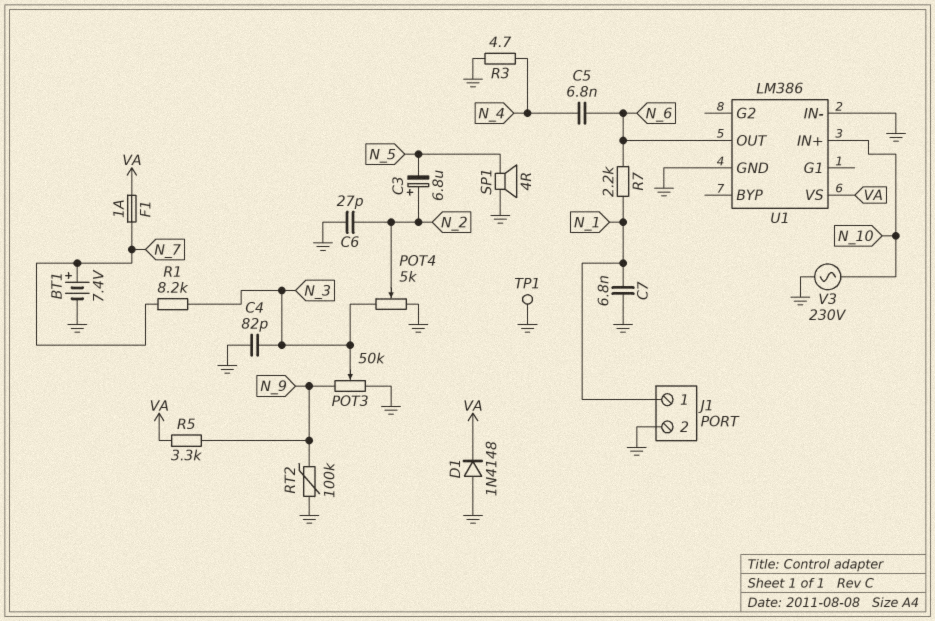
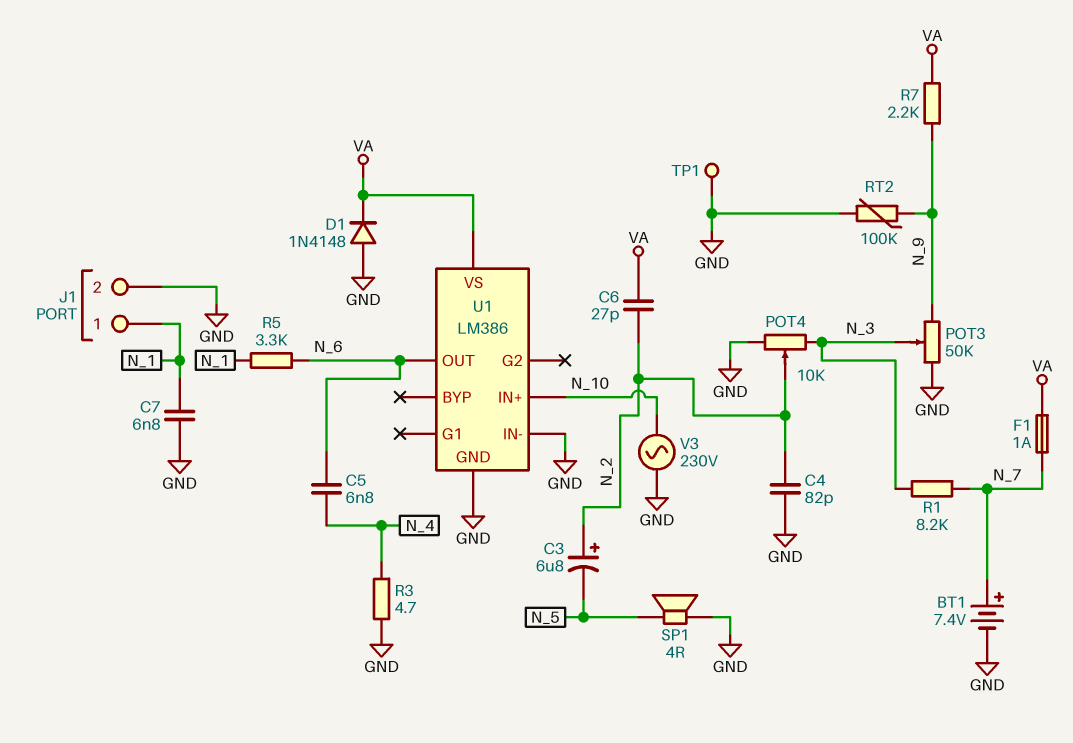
C4: 82pF (GND, N_3) -> 82pF (GND, N_2)
C6: 27pF (GND, N_2) -> 27pF (N_2, VA)
POT4: 5k (GND, N_3, wiper N_2) -> 10k (GND, N_3, wiper N_2)
R5: 3.3k (N_9, VA) -> 3.3k (N_1, N_6)
R7: 2.2k (N_1, N_6) -> 2.2k (N_9, VA)

